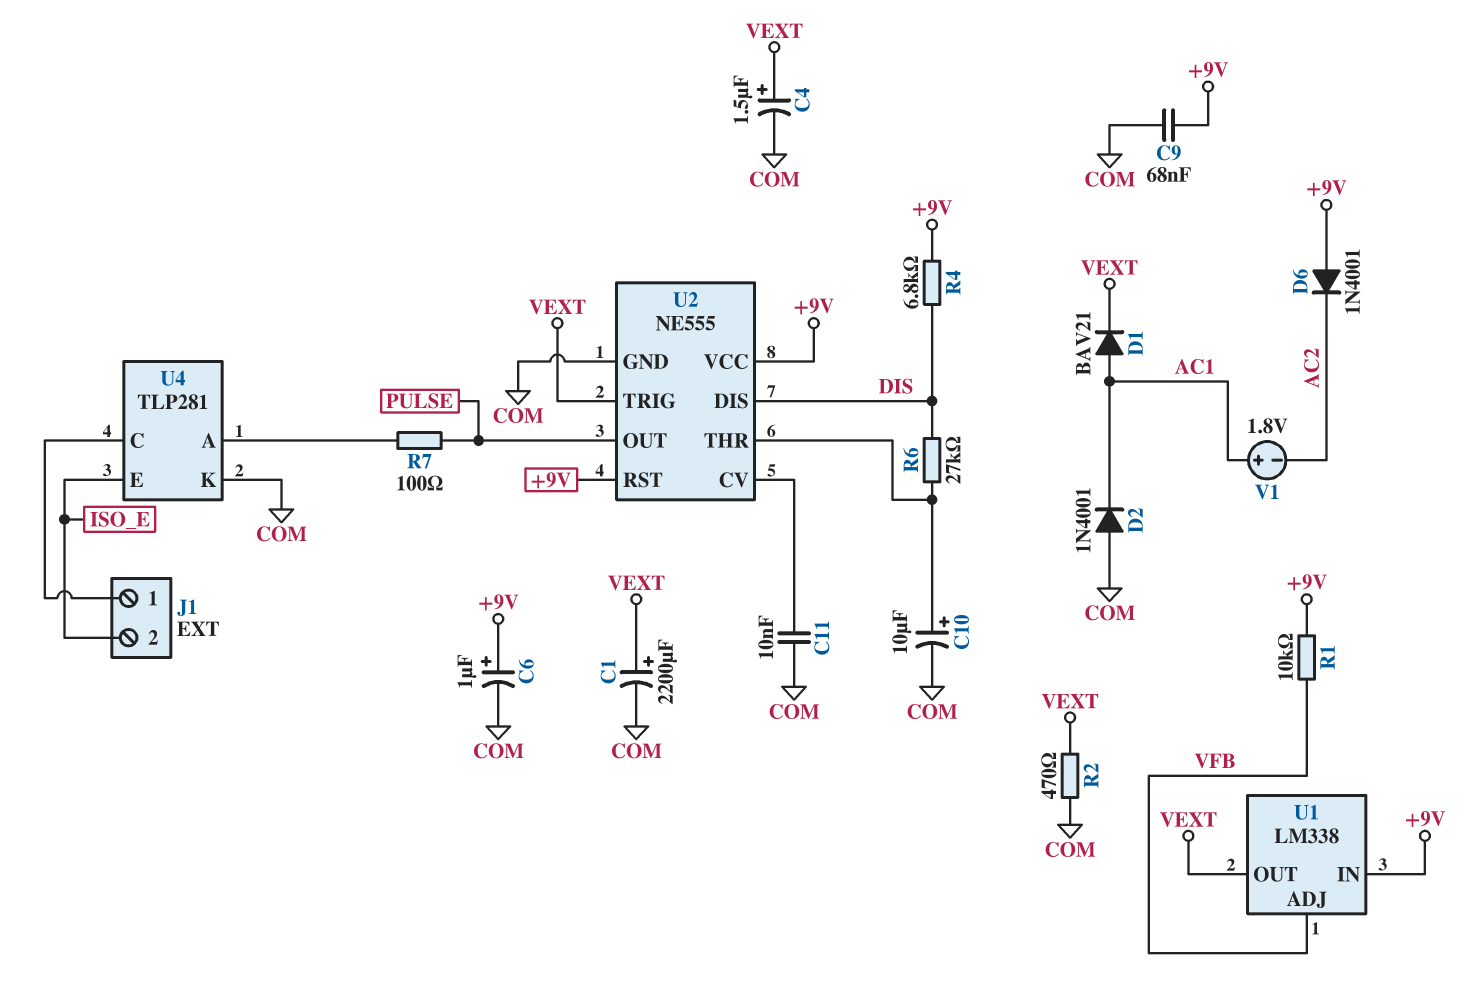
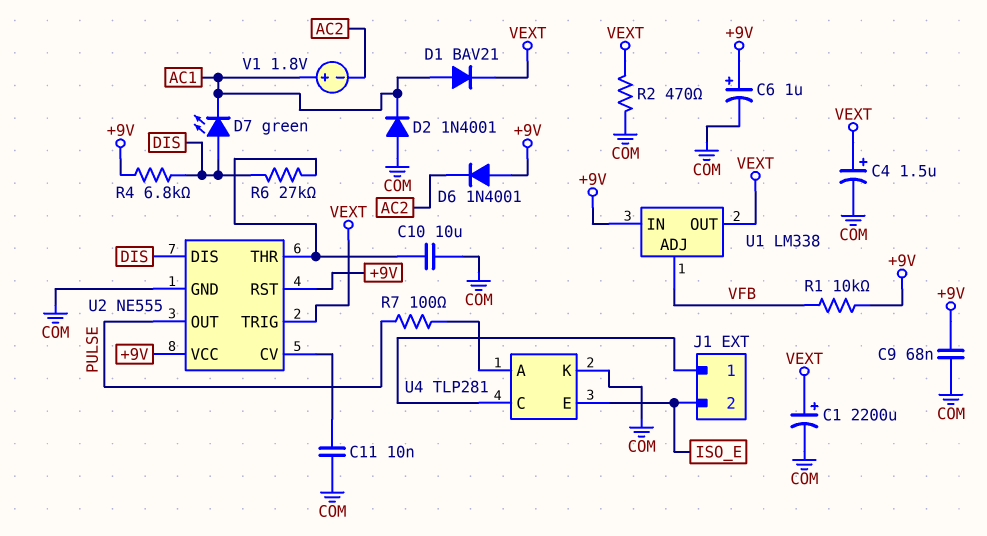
C10: 10uF (plus U2/THR, minus COM) -> 10uF (COM, U2/THR)
D7: none -> LED green (A DIS, K AC1)

